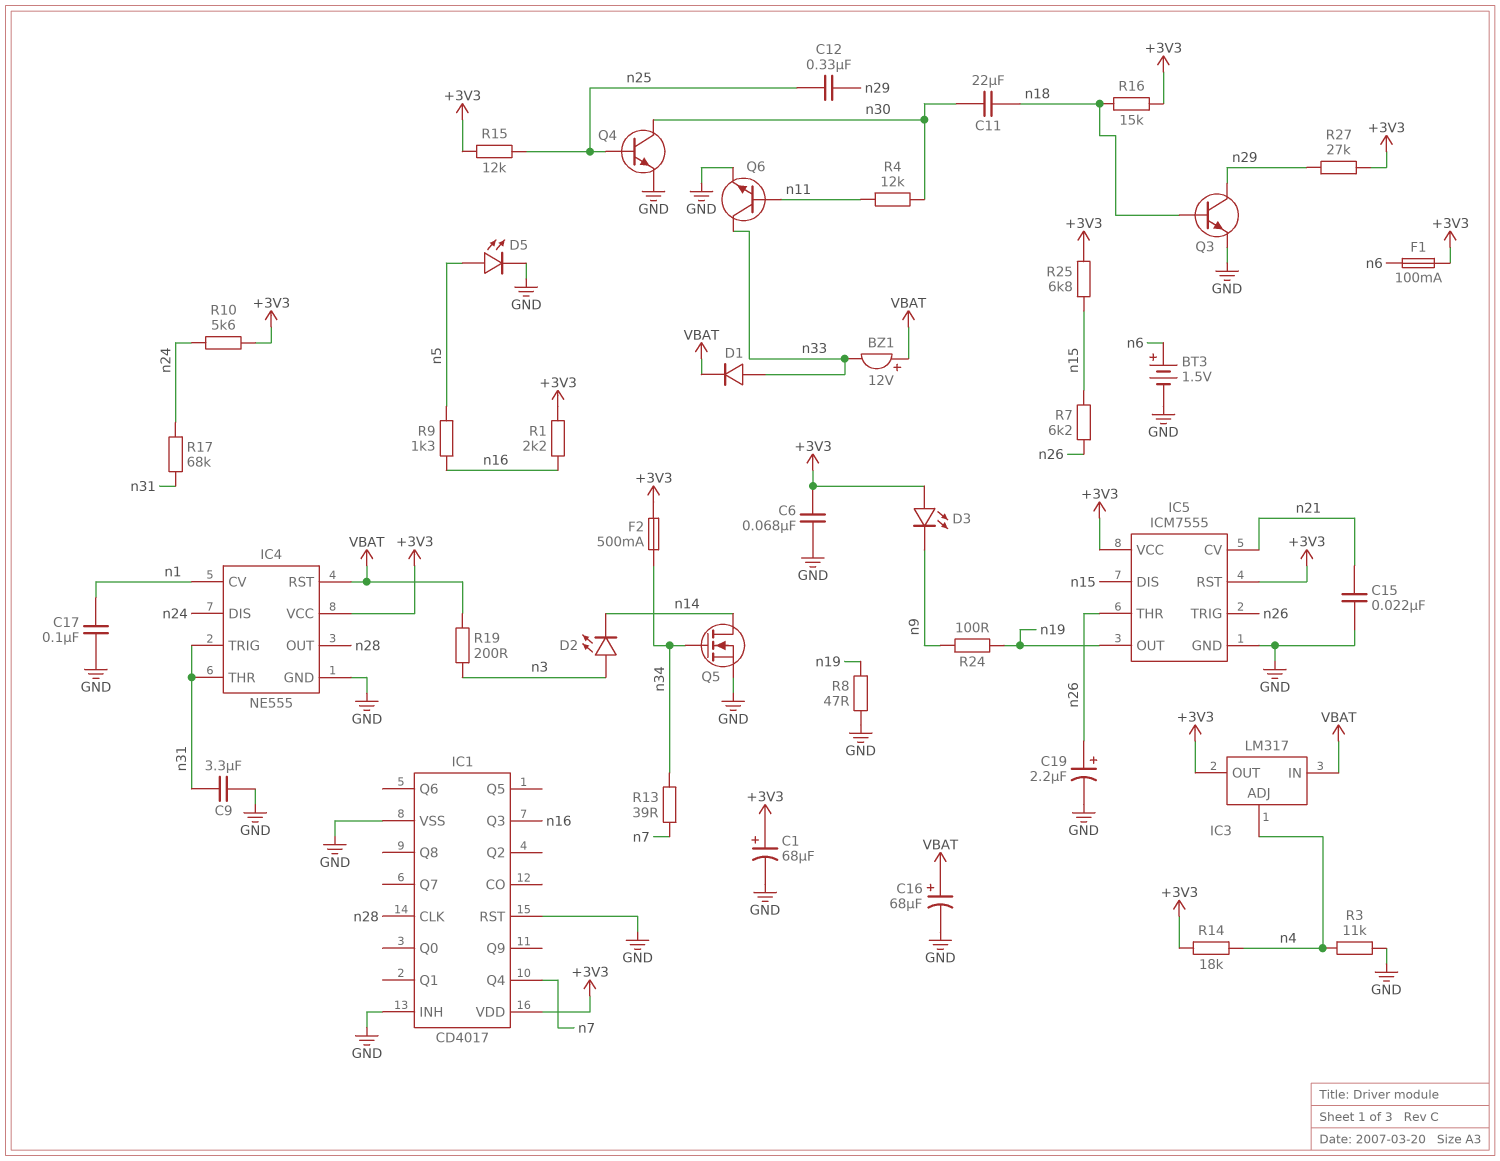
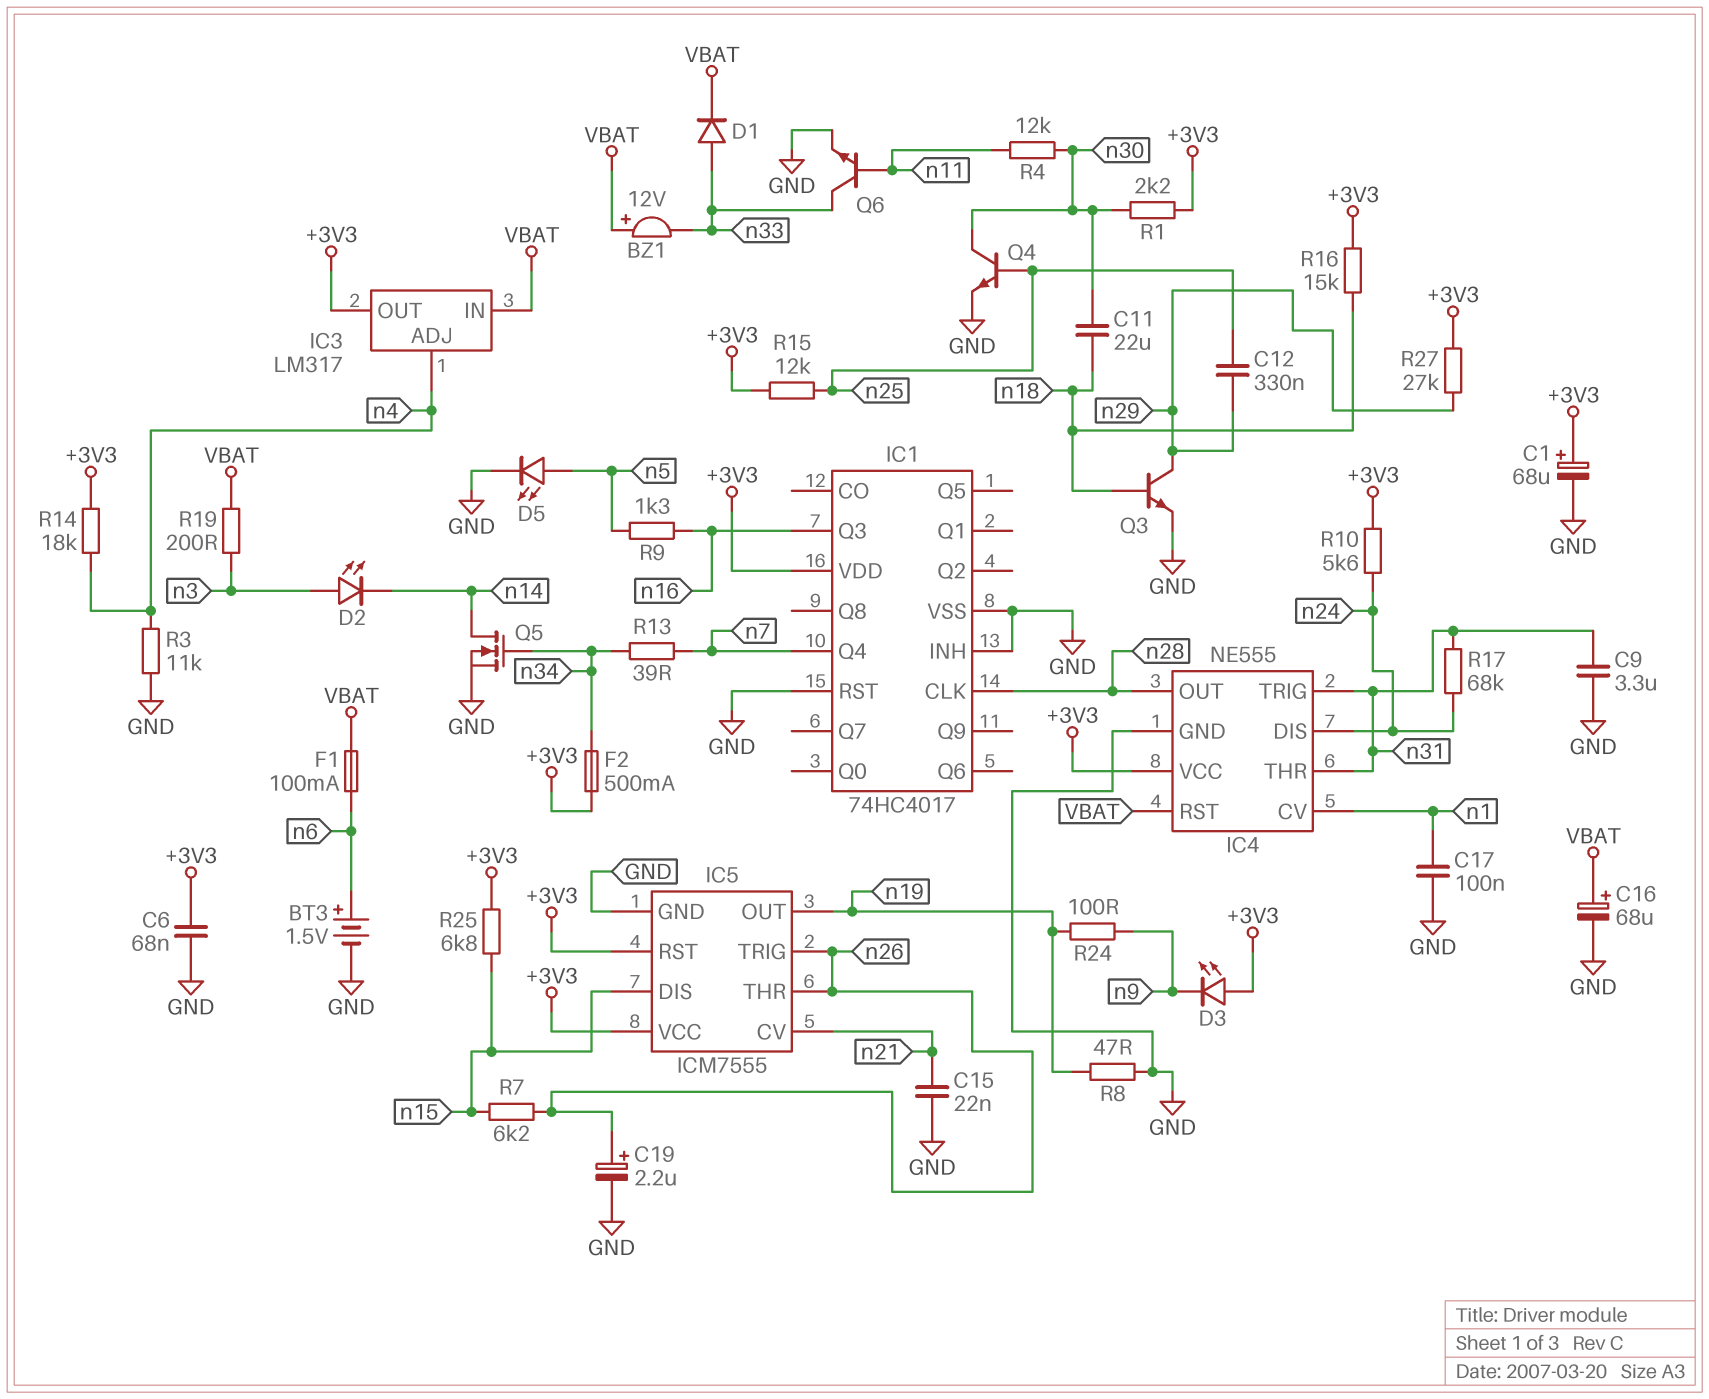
F1: 100mA (+3V3, n6) -> 100mA (VBAT, n6)
IC1: CD4017 -> 74HC4017
R1: 2.2k (+3V3, n16) -> 2.2k (+3V3, n30)

